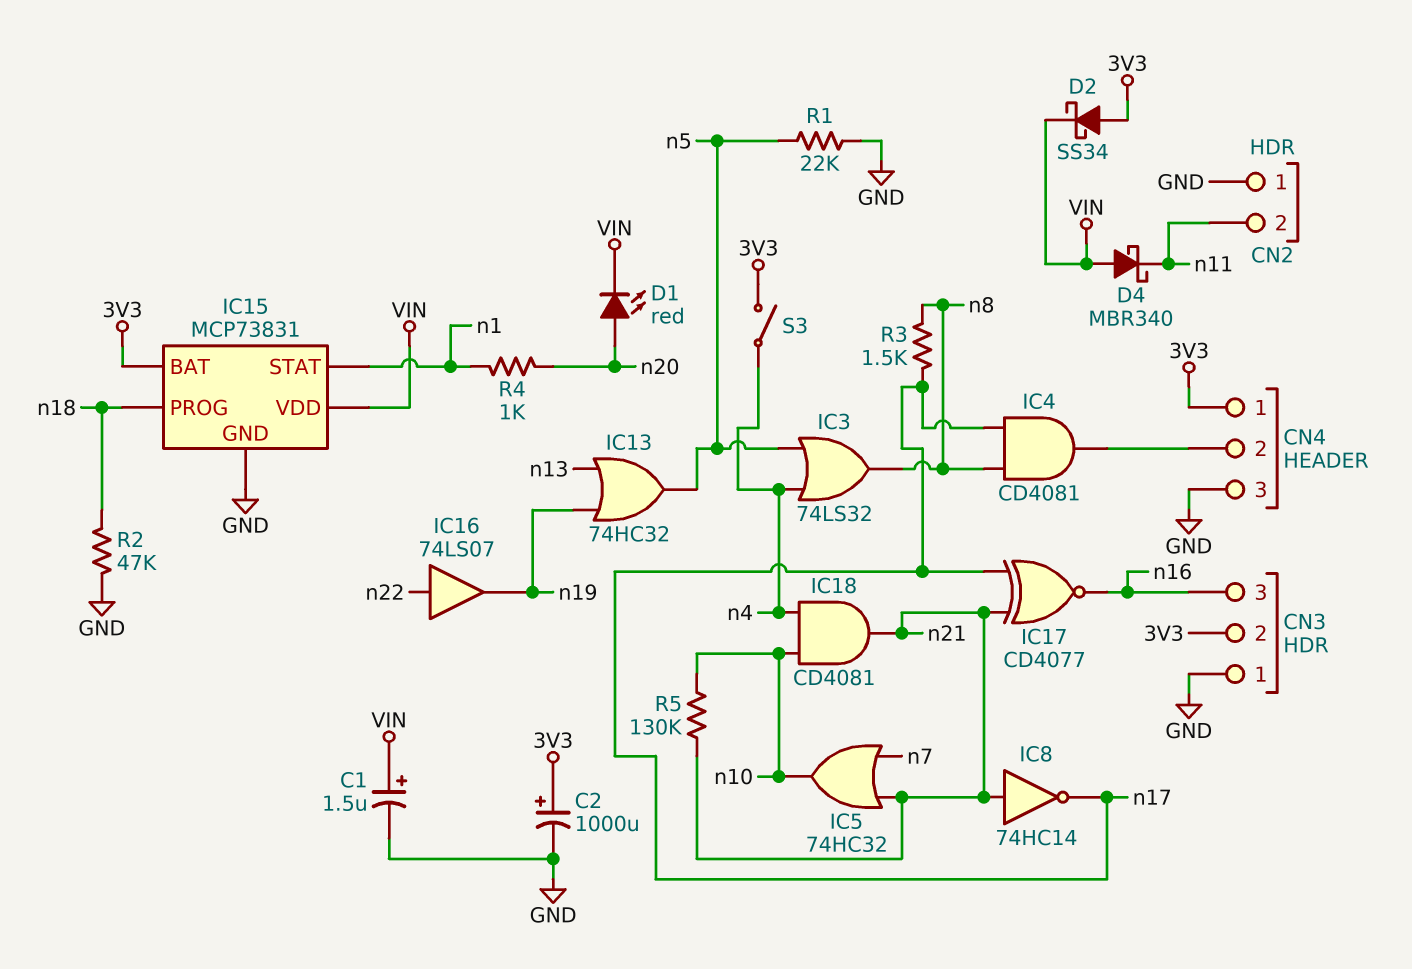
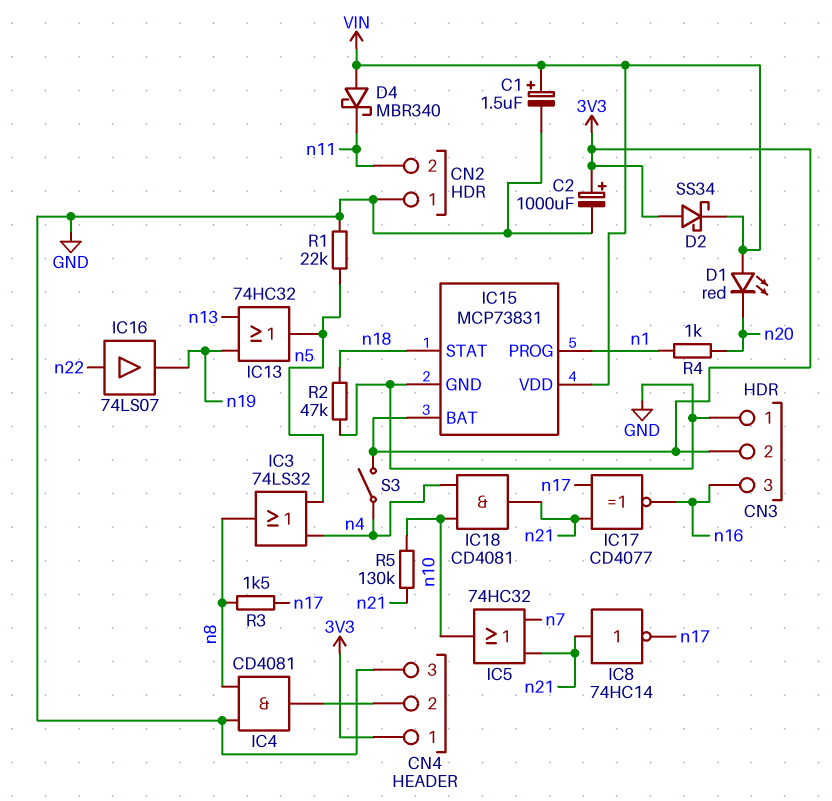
D1: LED red (A n20, K VIN) -> LED red (A VIN, K n20)
IC4: AND CD4081 (in n8, in n17, out CN4/2) -> AND CD4081 (in GND, in n8, out CN4/2)
IC15 pin PROG: n18 -> n1
IC15 pin STAT: n1 -> n18

